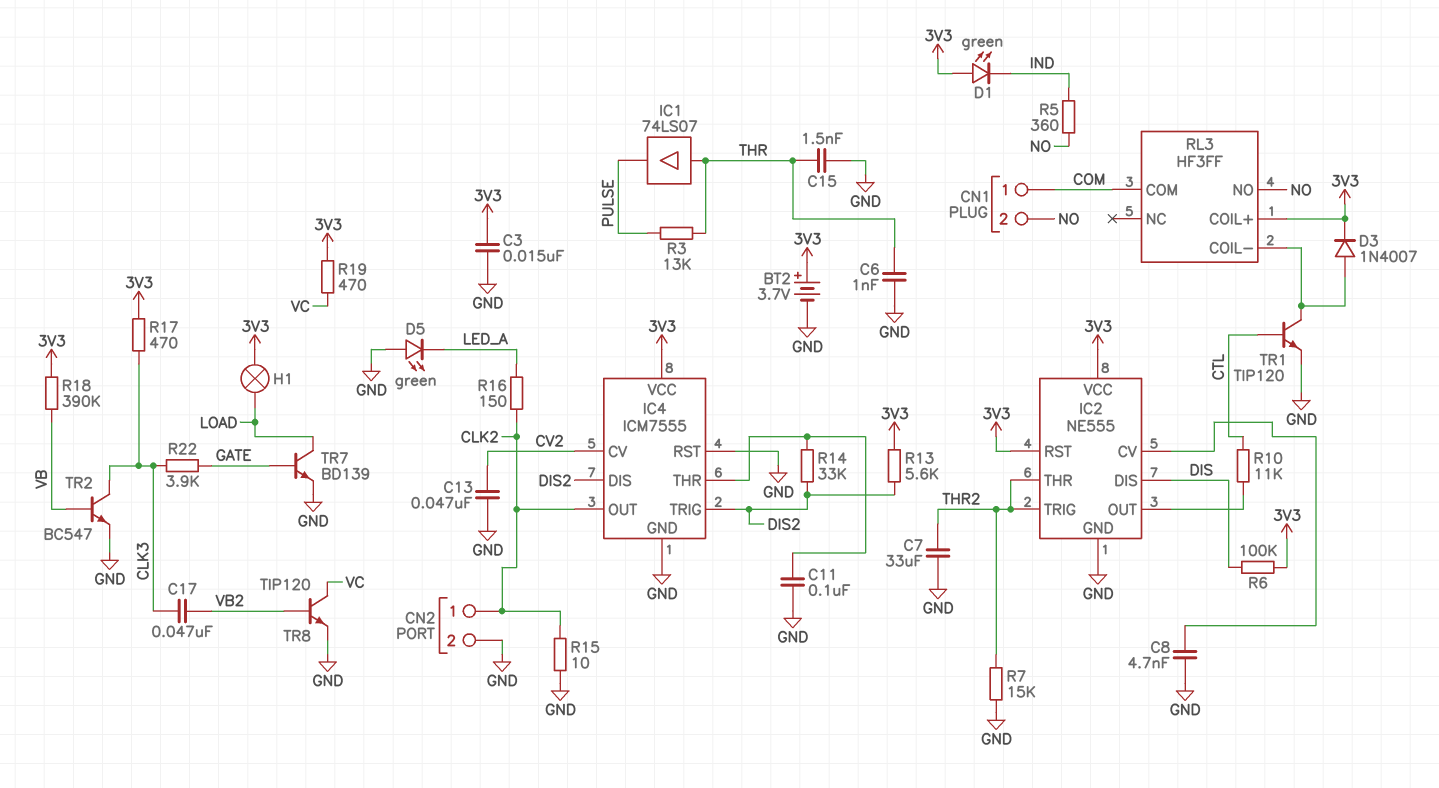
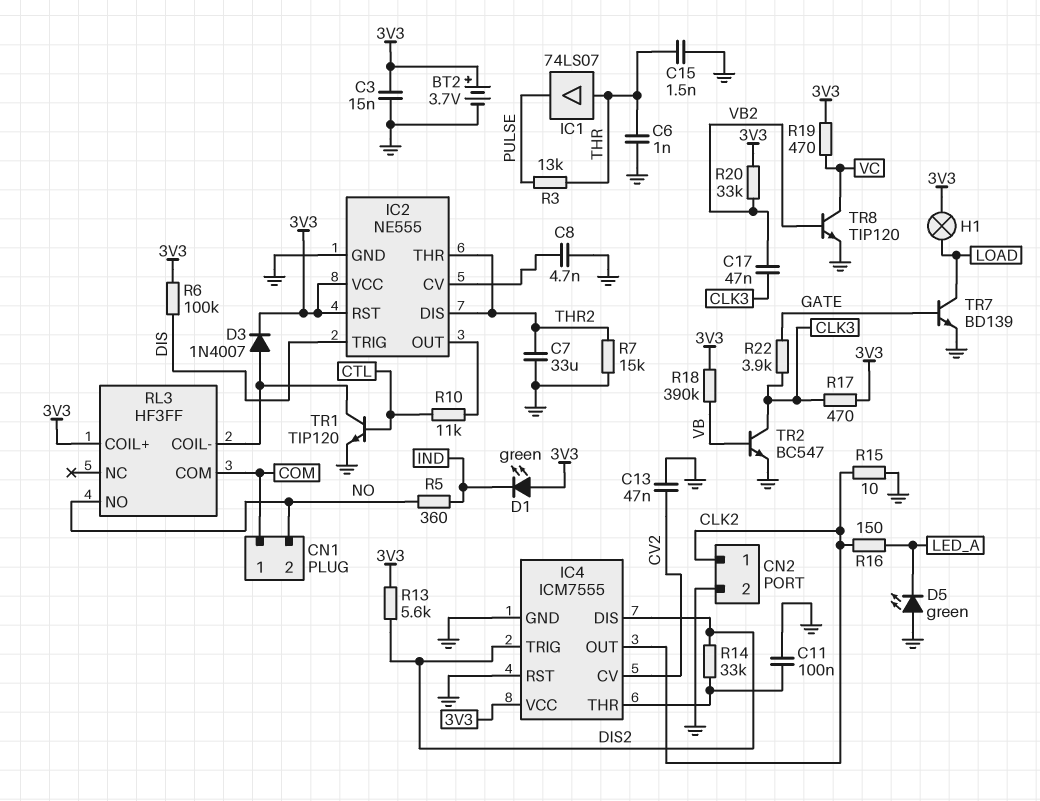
IC2 pin DIS: DIS -> THR2
IC2 pin TRIG: THR2 -> DIS
R20: none -> 33k (3V3, VB2)

